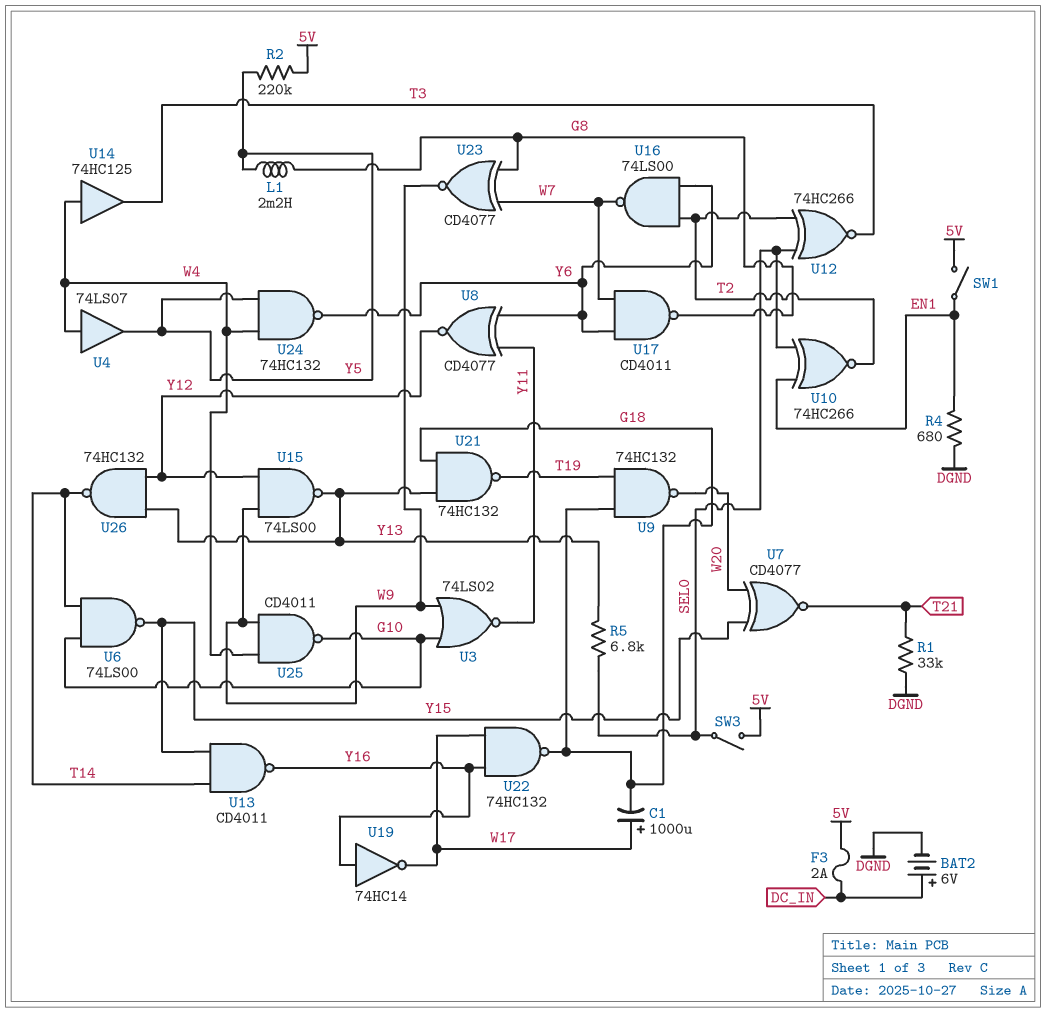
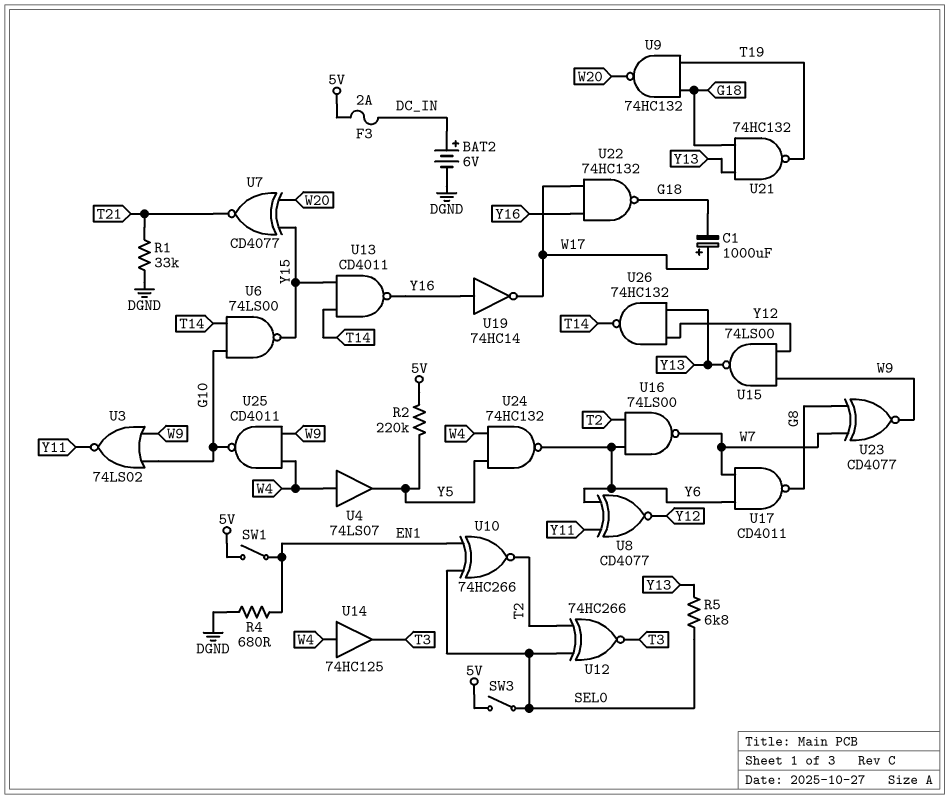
L1: 2.2mH (G8, Y5) -> none

